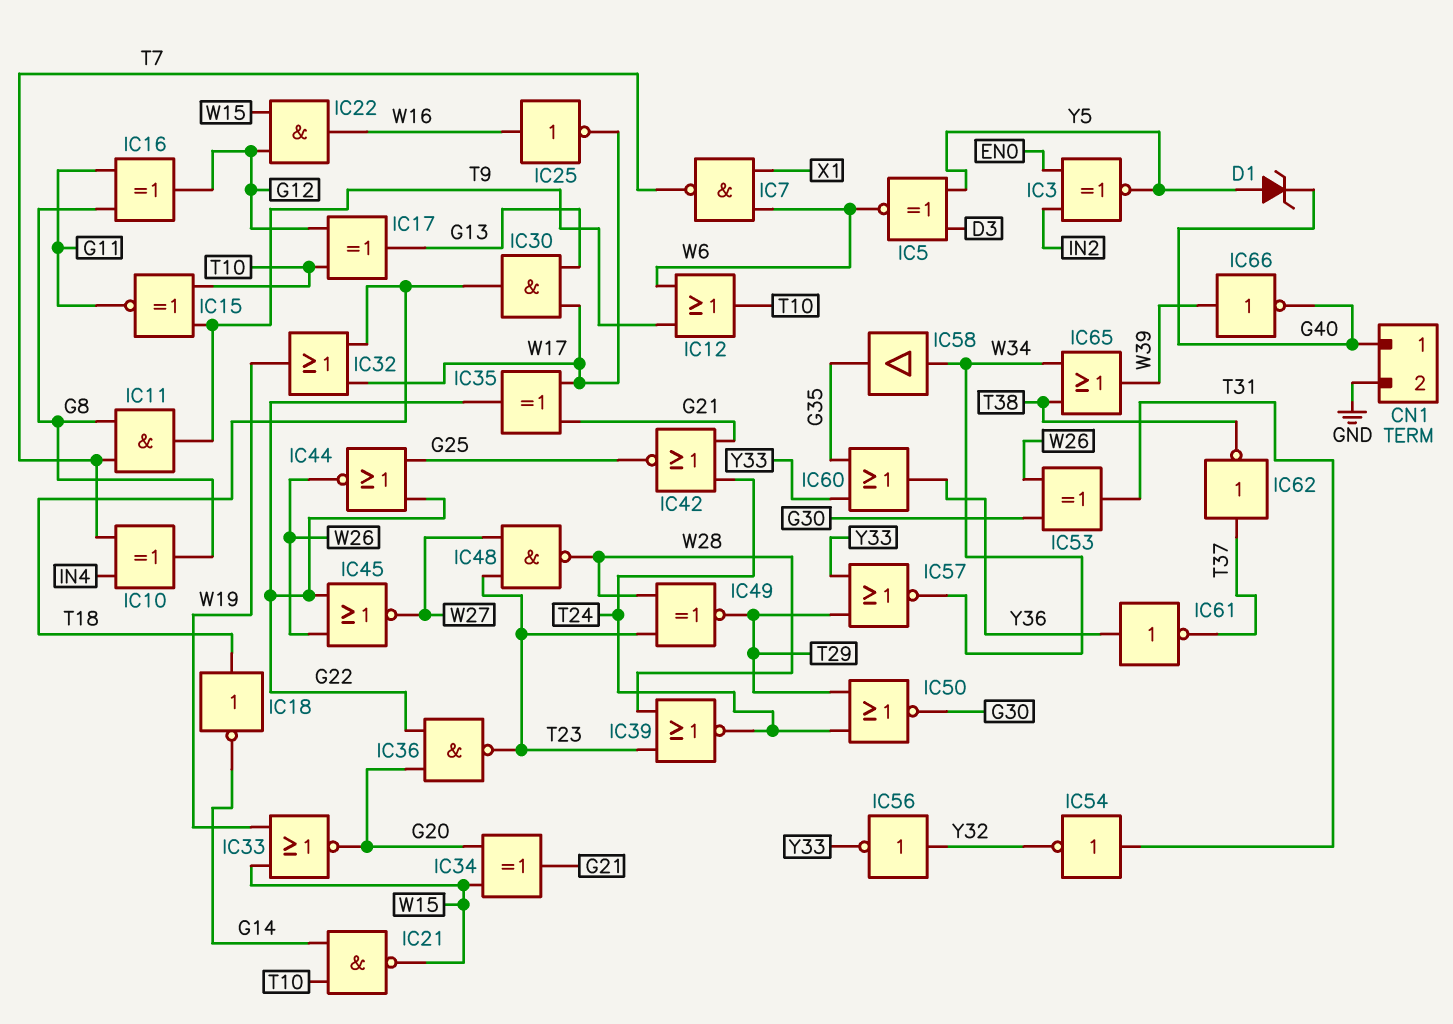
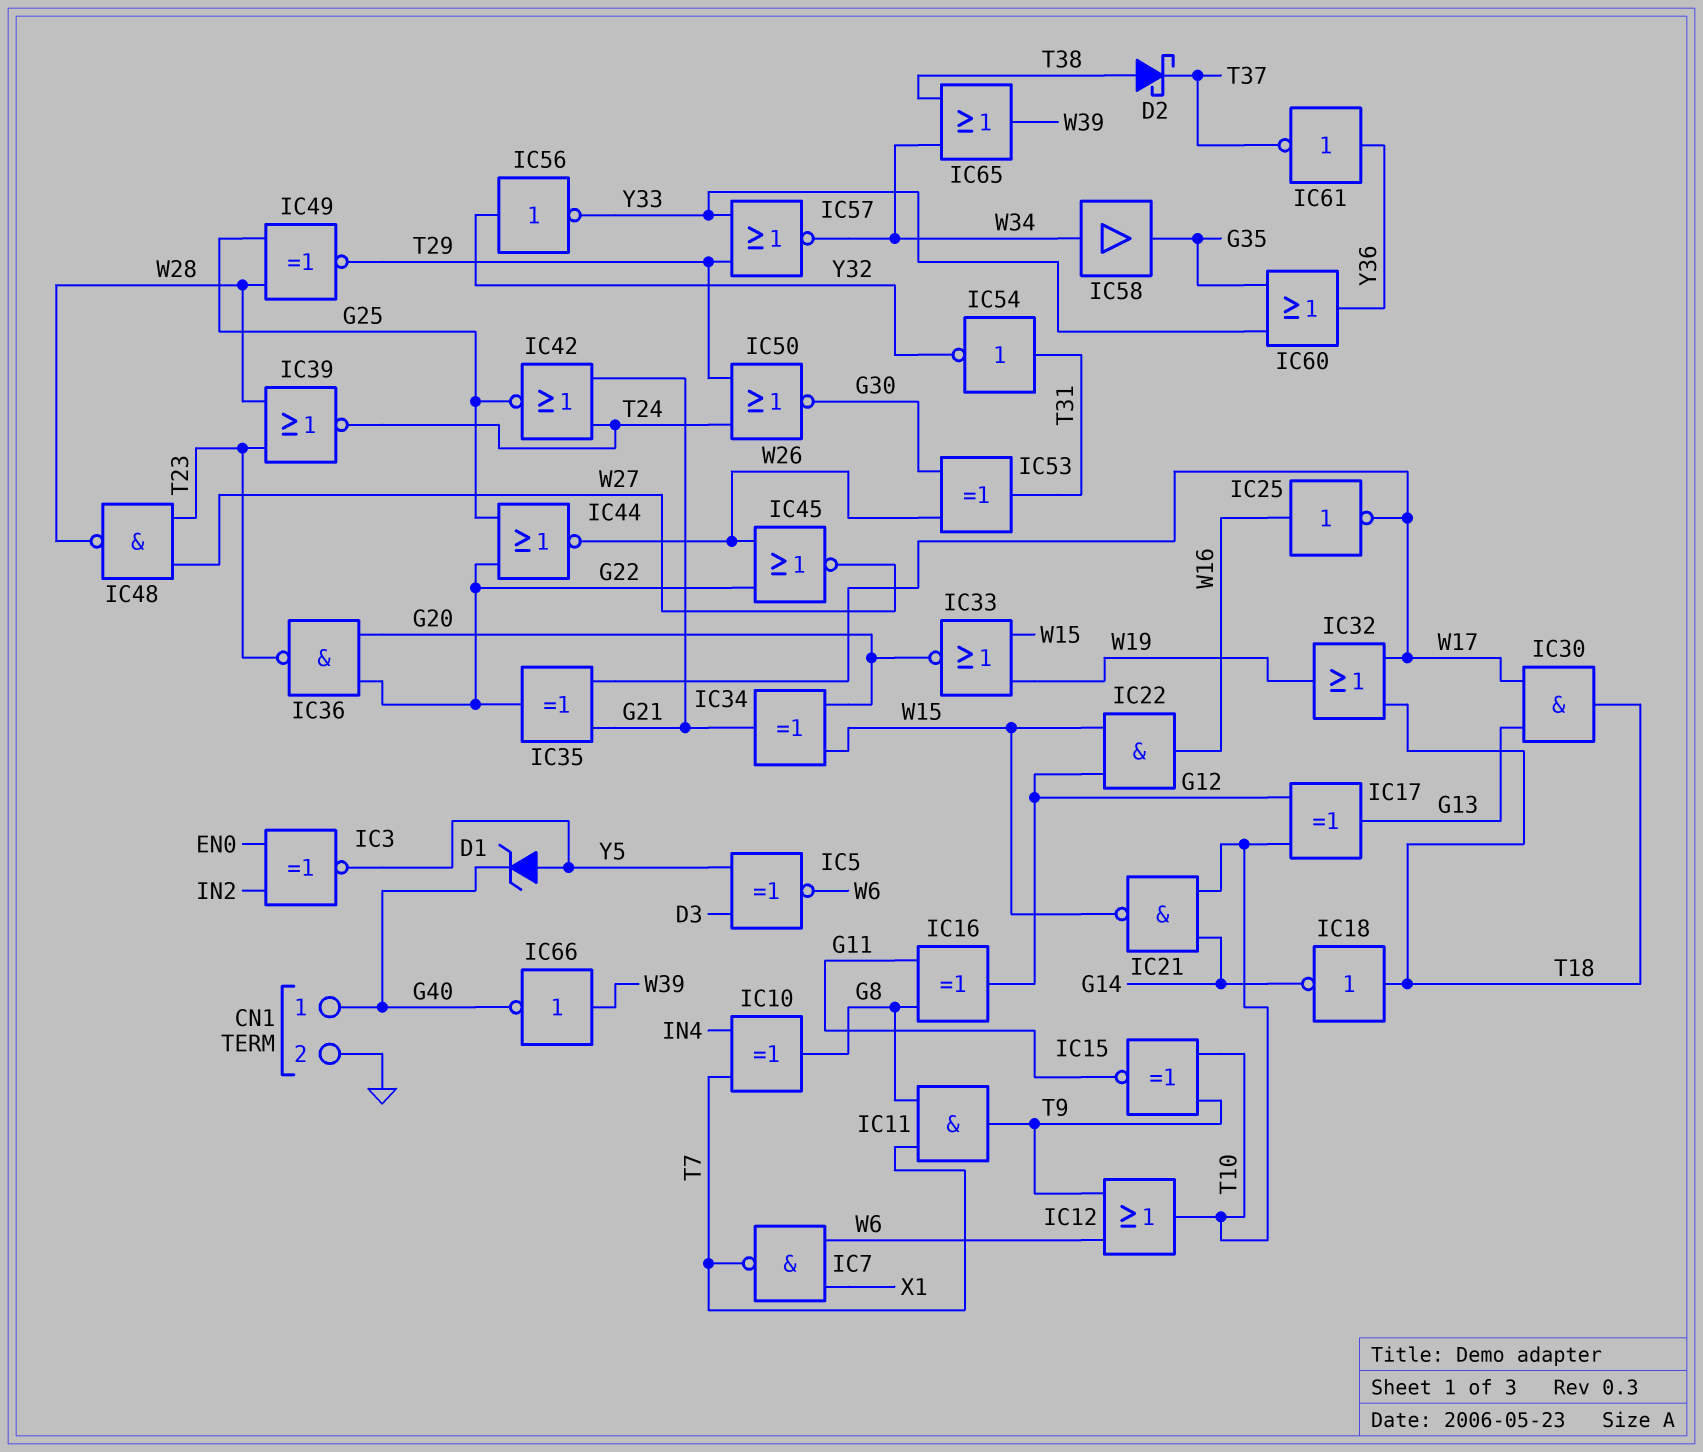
D2: none -> schottky (A T38, K T37)
IC49: XNOR (in T23, in W28, out T29) -> XNOR (in G25, in W28, out T29)
IC62: NOT (in T37, out T38) -> none

